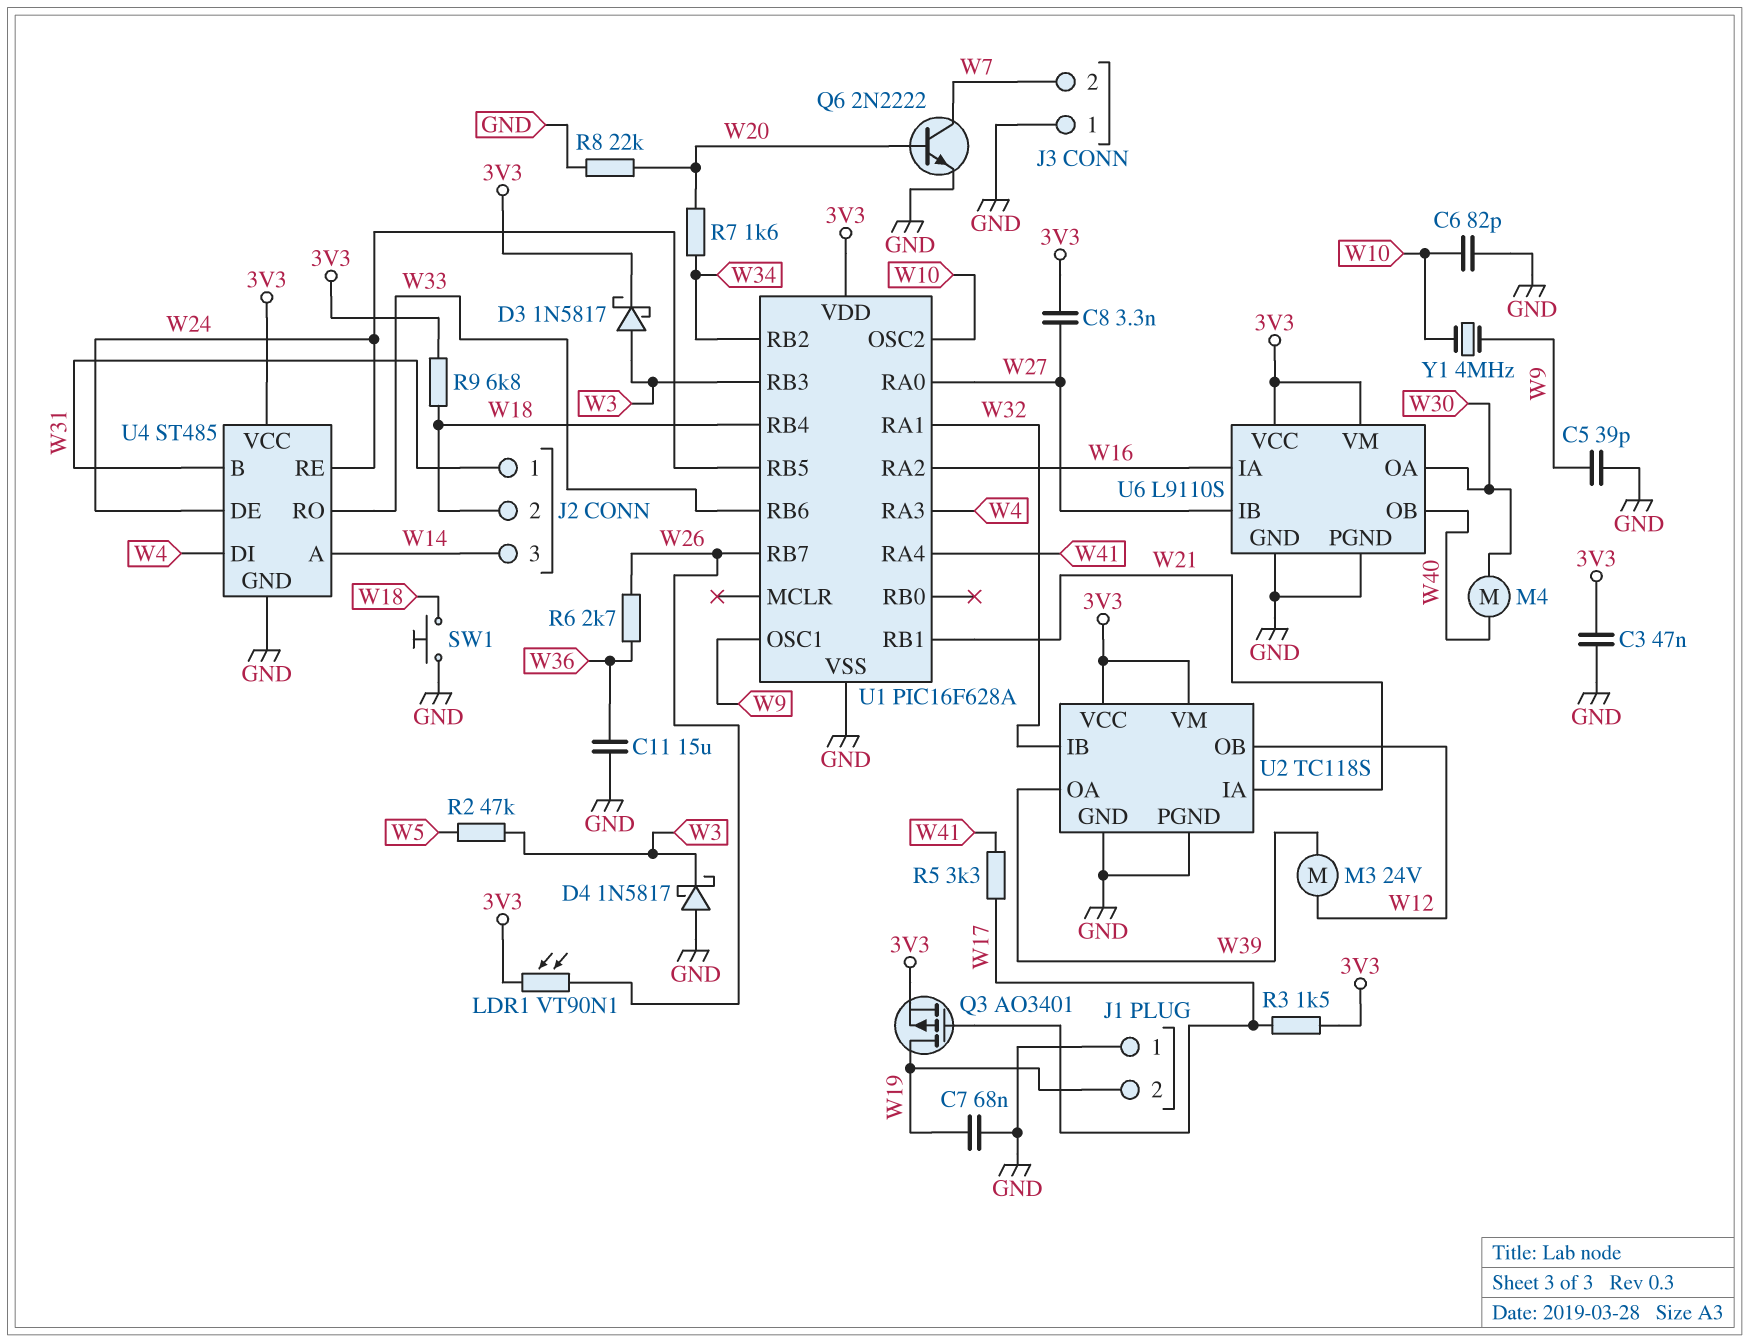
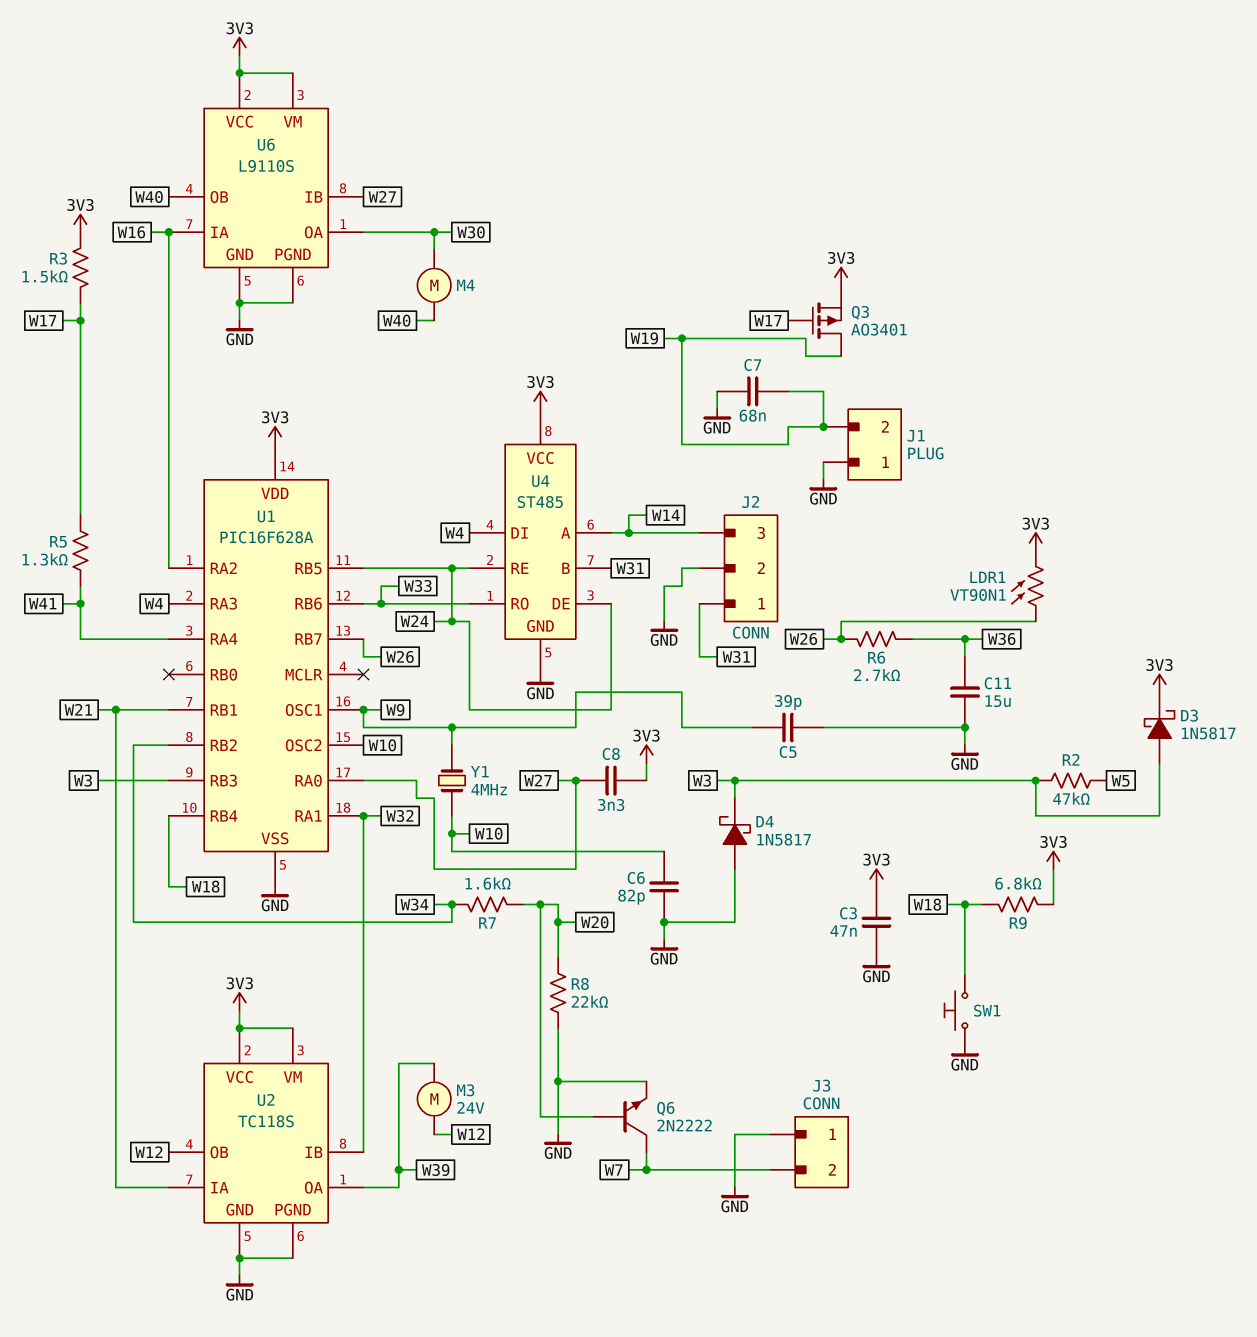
J2 pin 2: W18 -> GND
R5: 3.3k (W17, W41) -> 1.3k (W17, W41)

